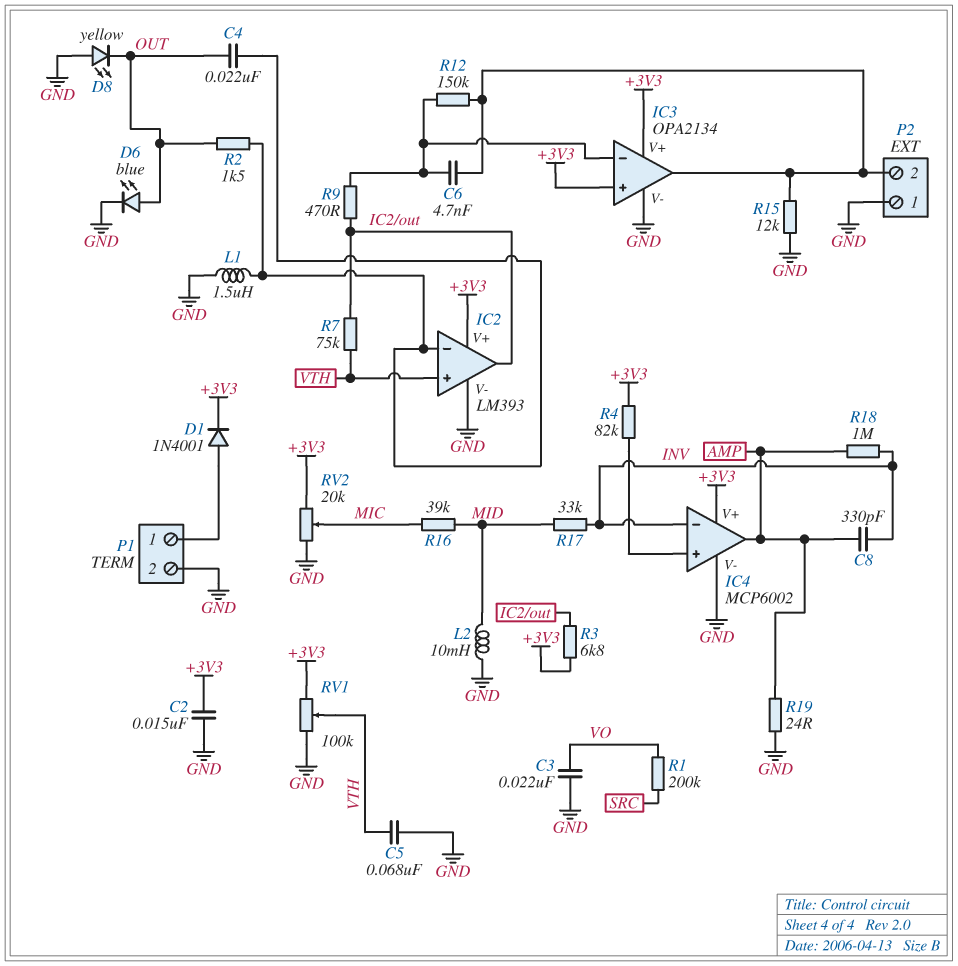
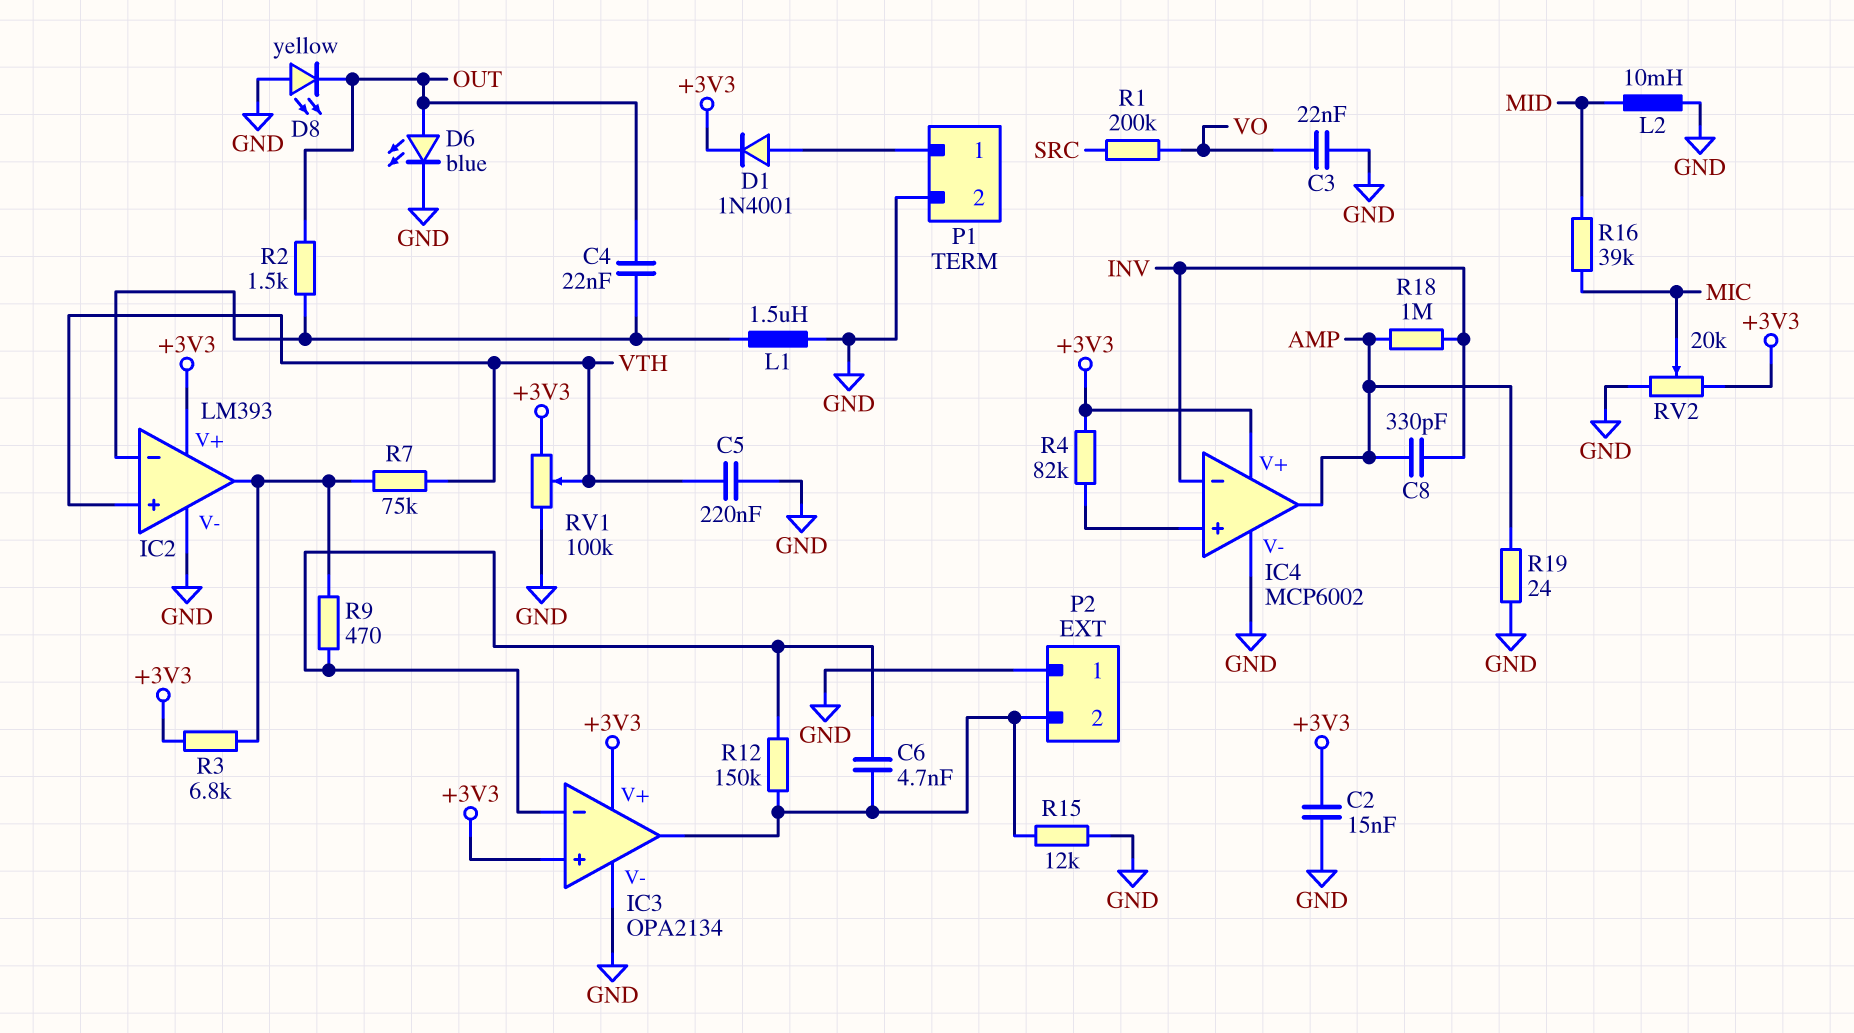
C5: 68nF (GND, VTH) -> 220nF (GND, VTH)
R17: 33k (INV, MID) -> none

